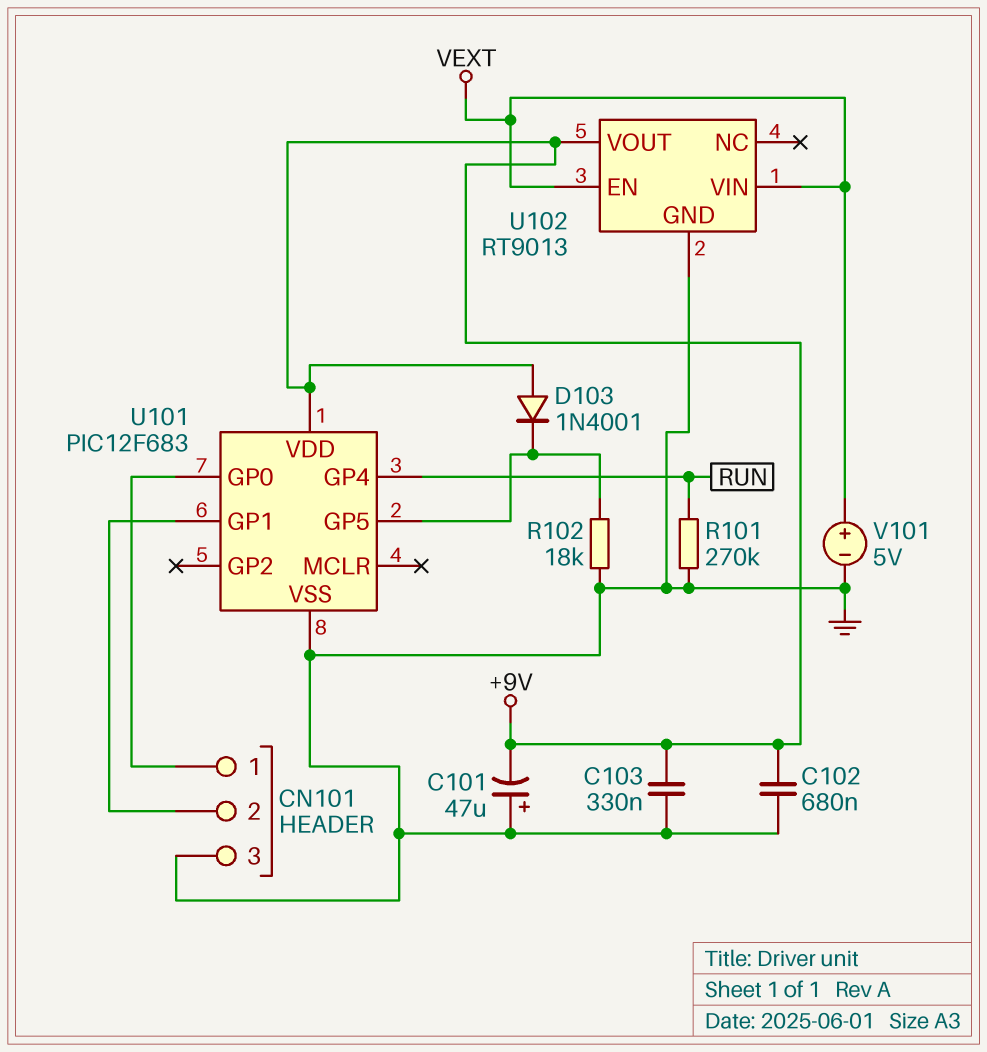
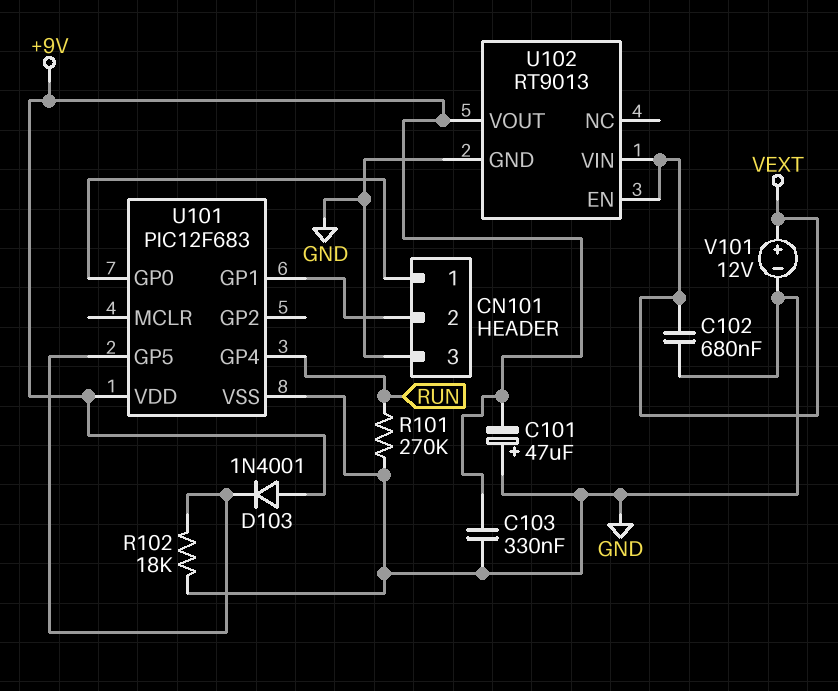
C102: 680nF (+9V, GND) -> 680nF (GND, VEXT)
V101: 5V (plus VEXT, minus GND) -> 12V (plus VEXT, minus GND)

